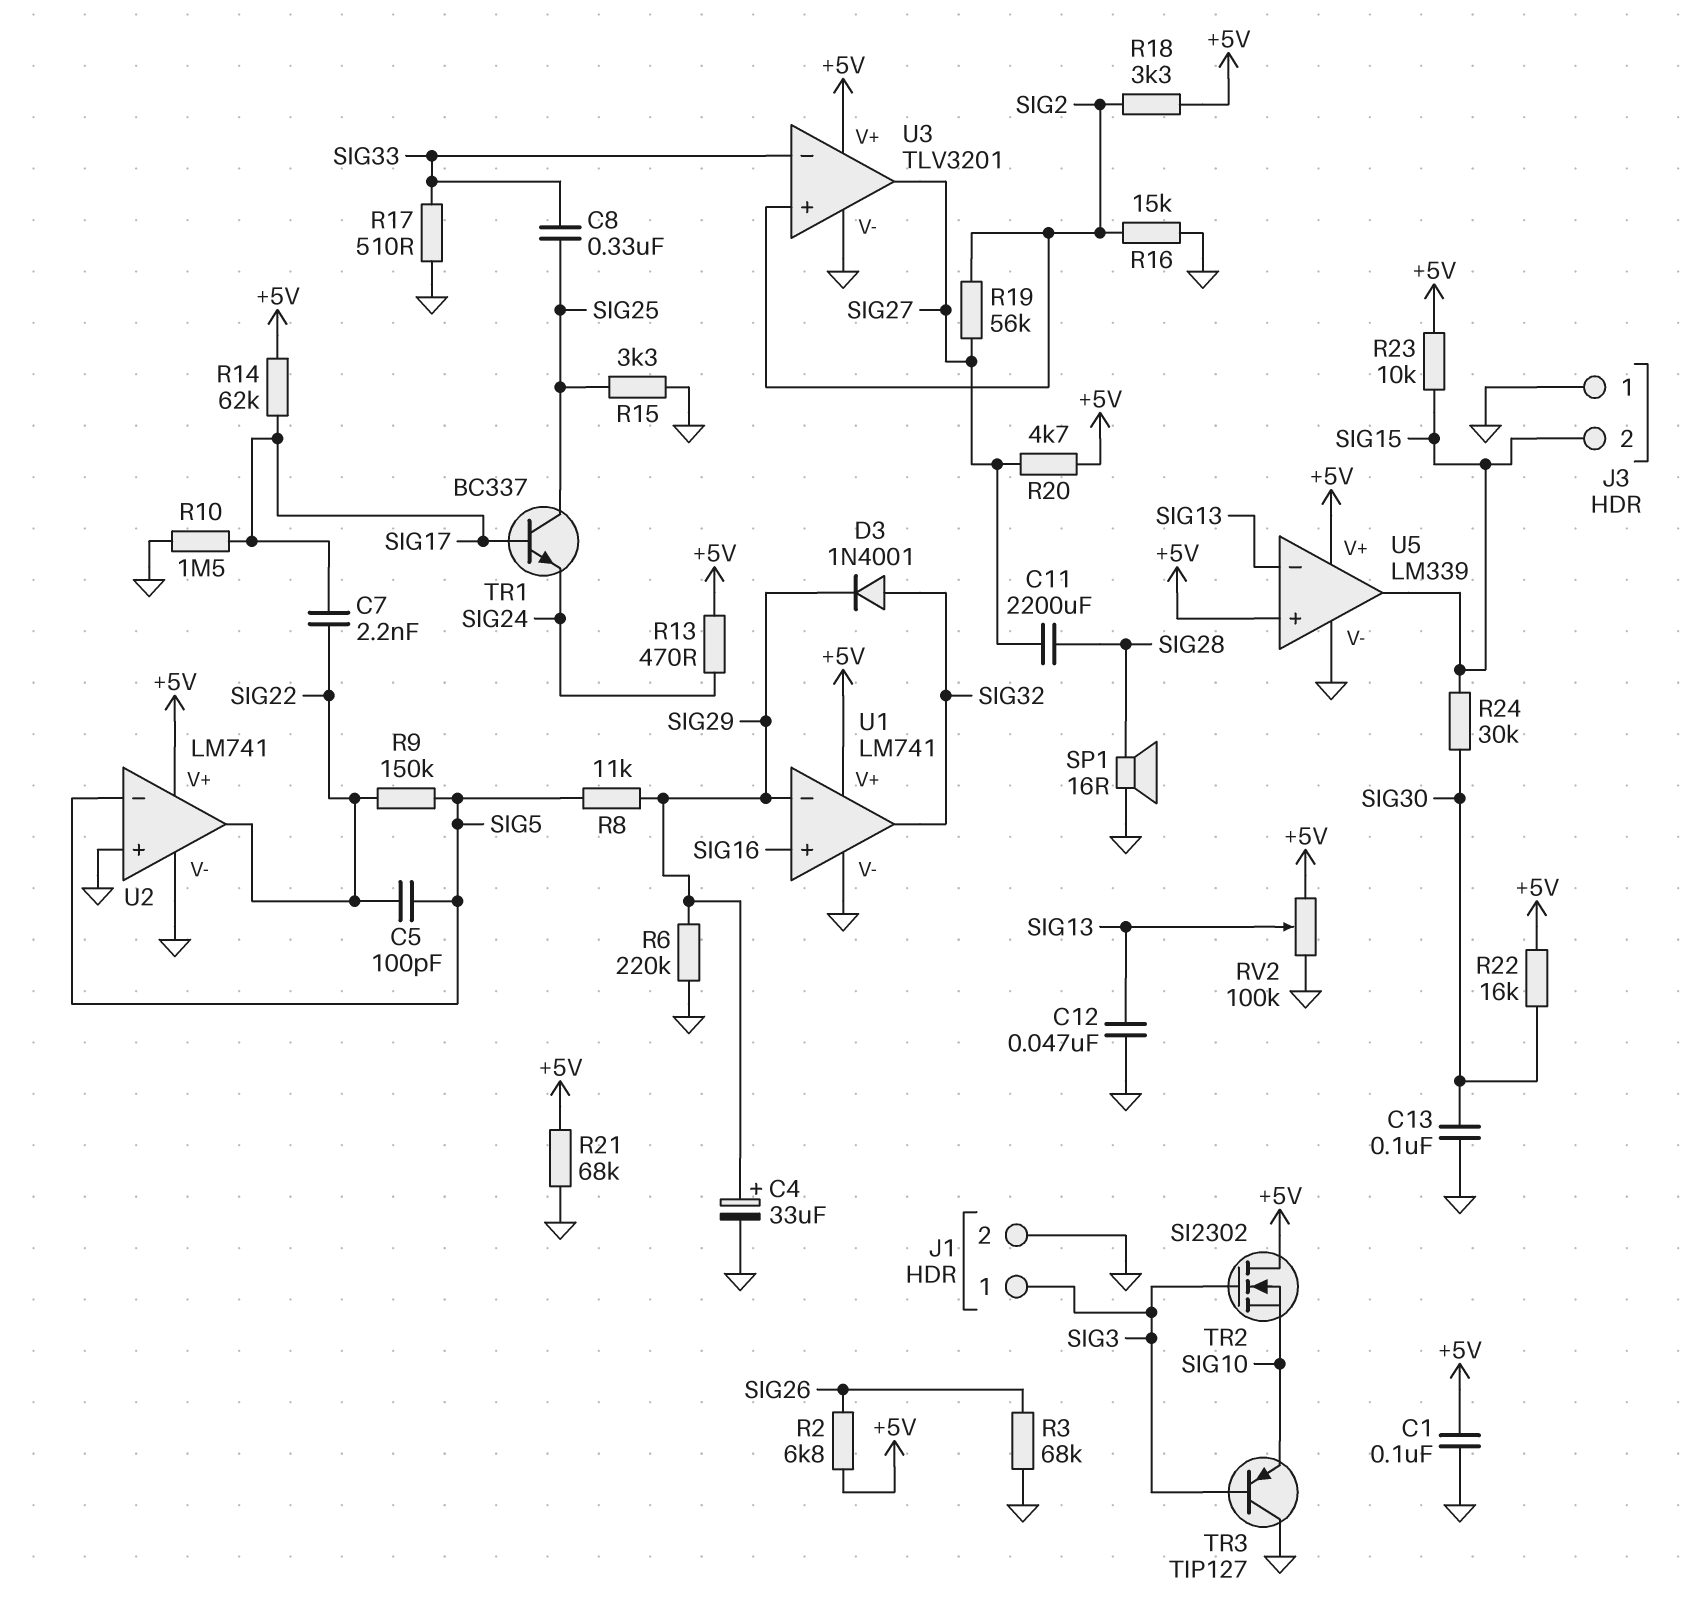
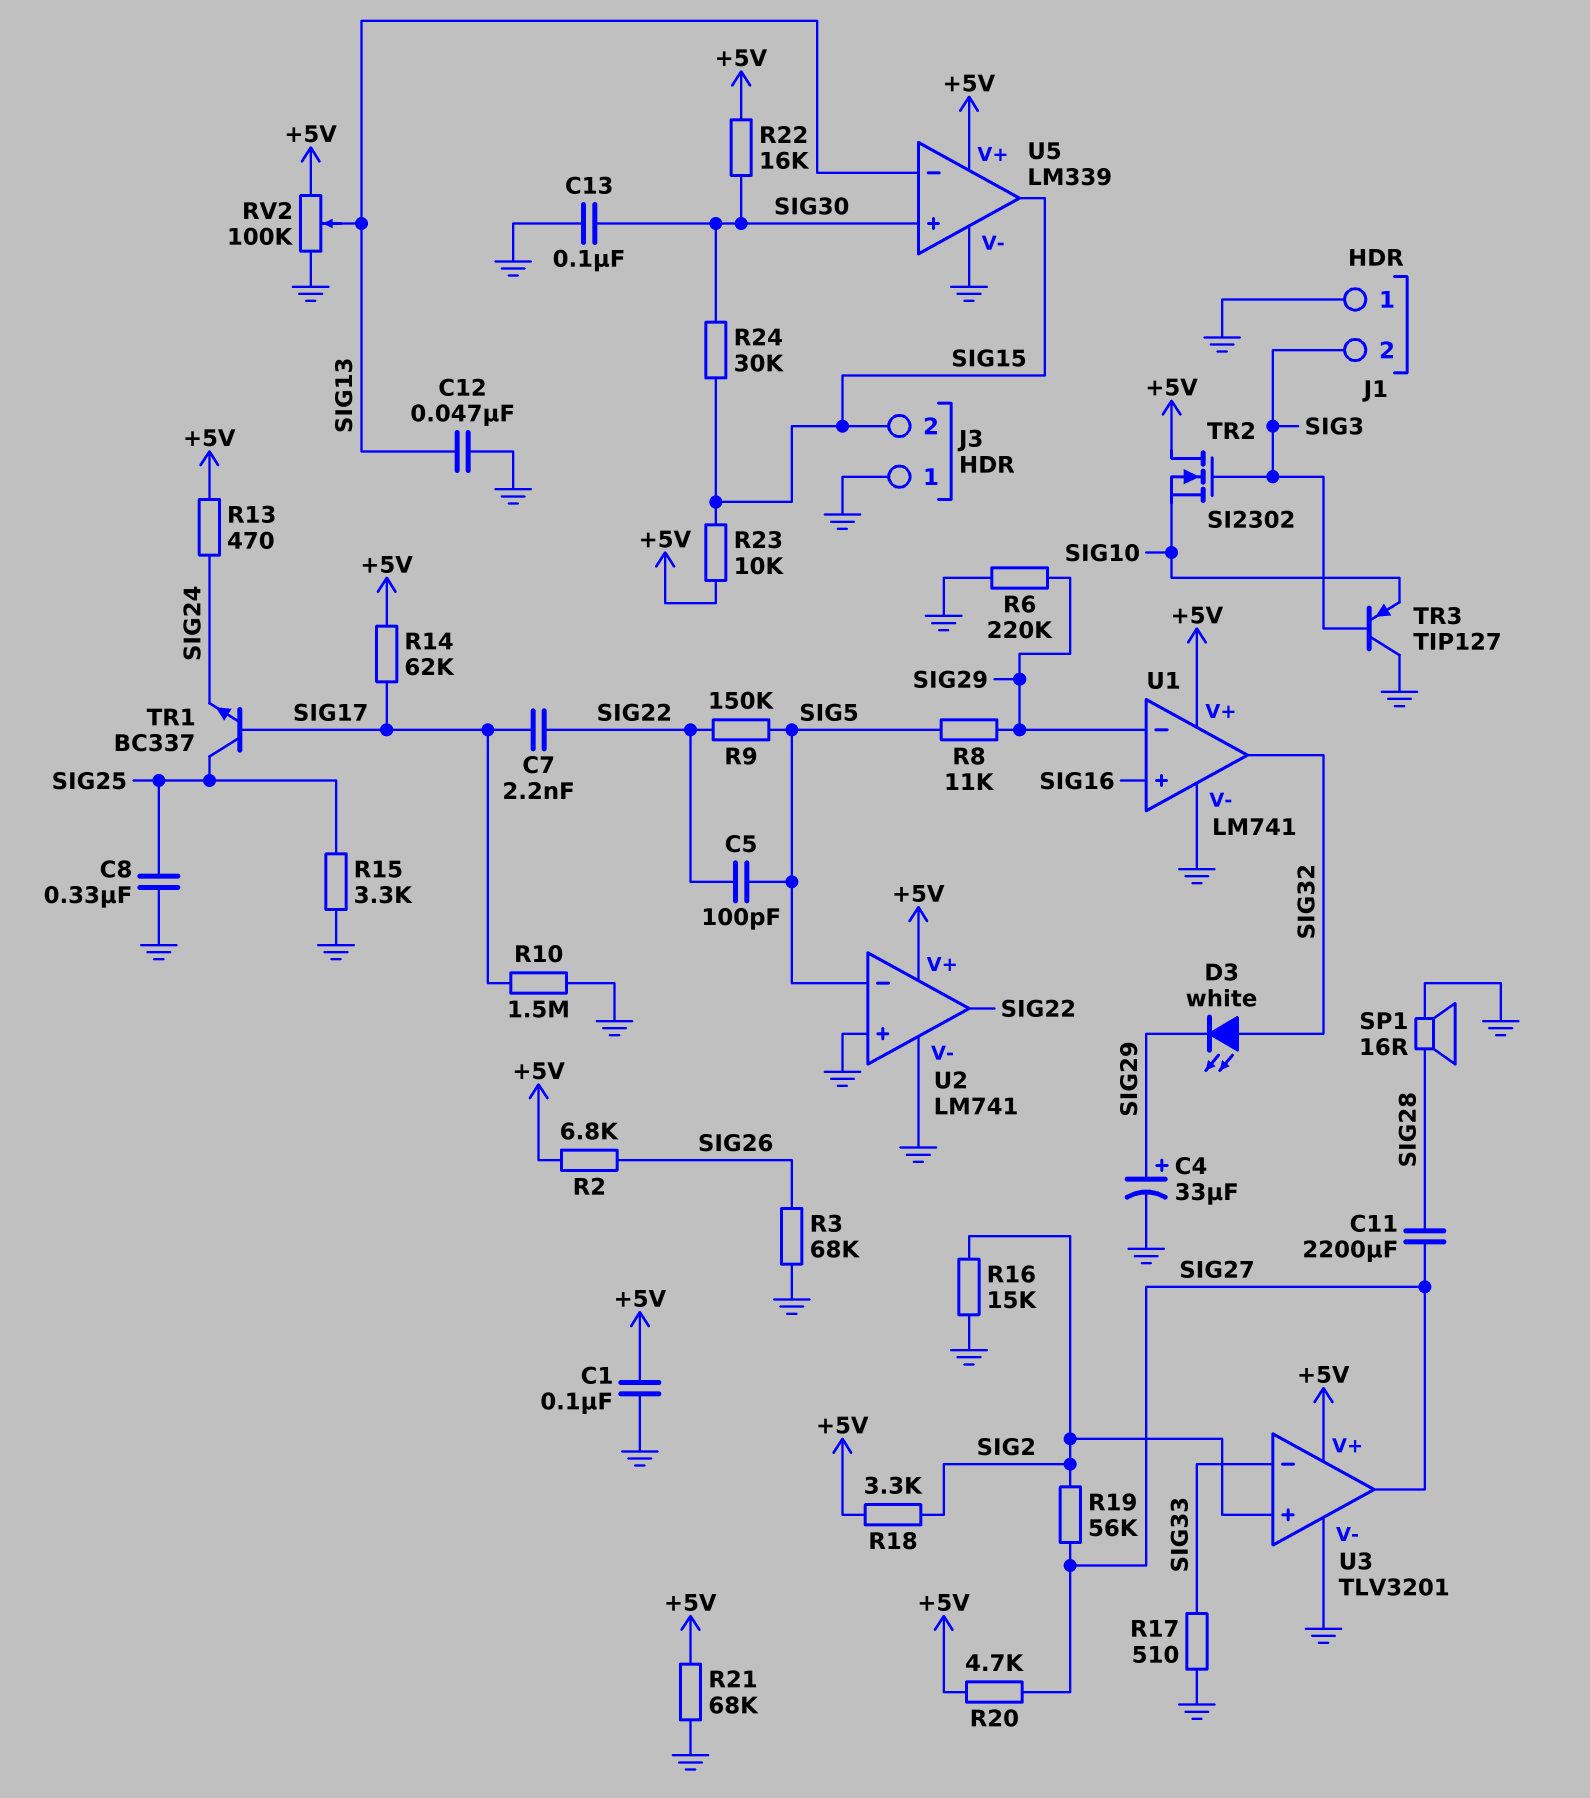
C8: 330nF (SIG25, SIG33) -> 330nF (GND, SIG25)
D3: diode 1N4001 (A SIG32, K SIG29) -> LED white (A SIG32, K SIG29)
J1 pin 1: SIG3 -> GND
J1 pin 2: GND -> SIG3
U5 pin in+: +5V -> SIG30

